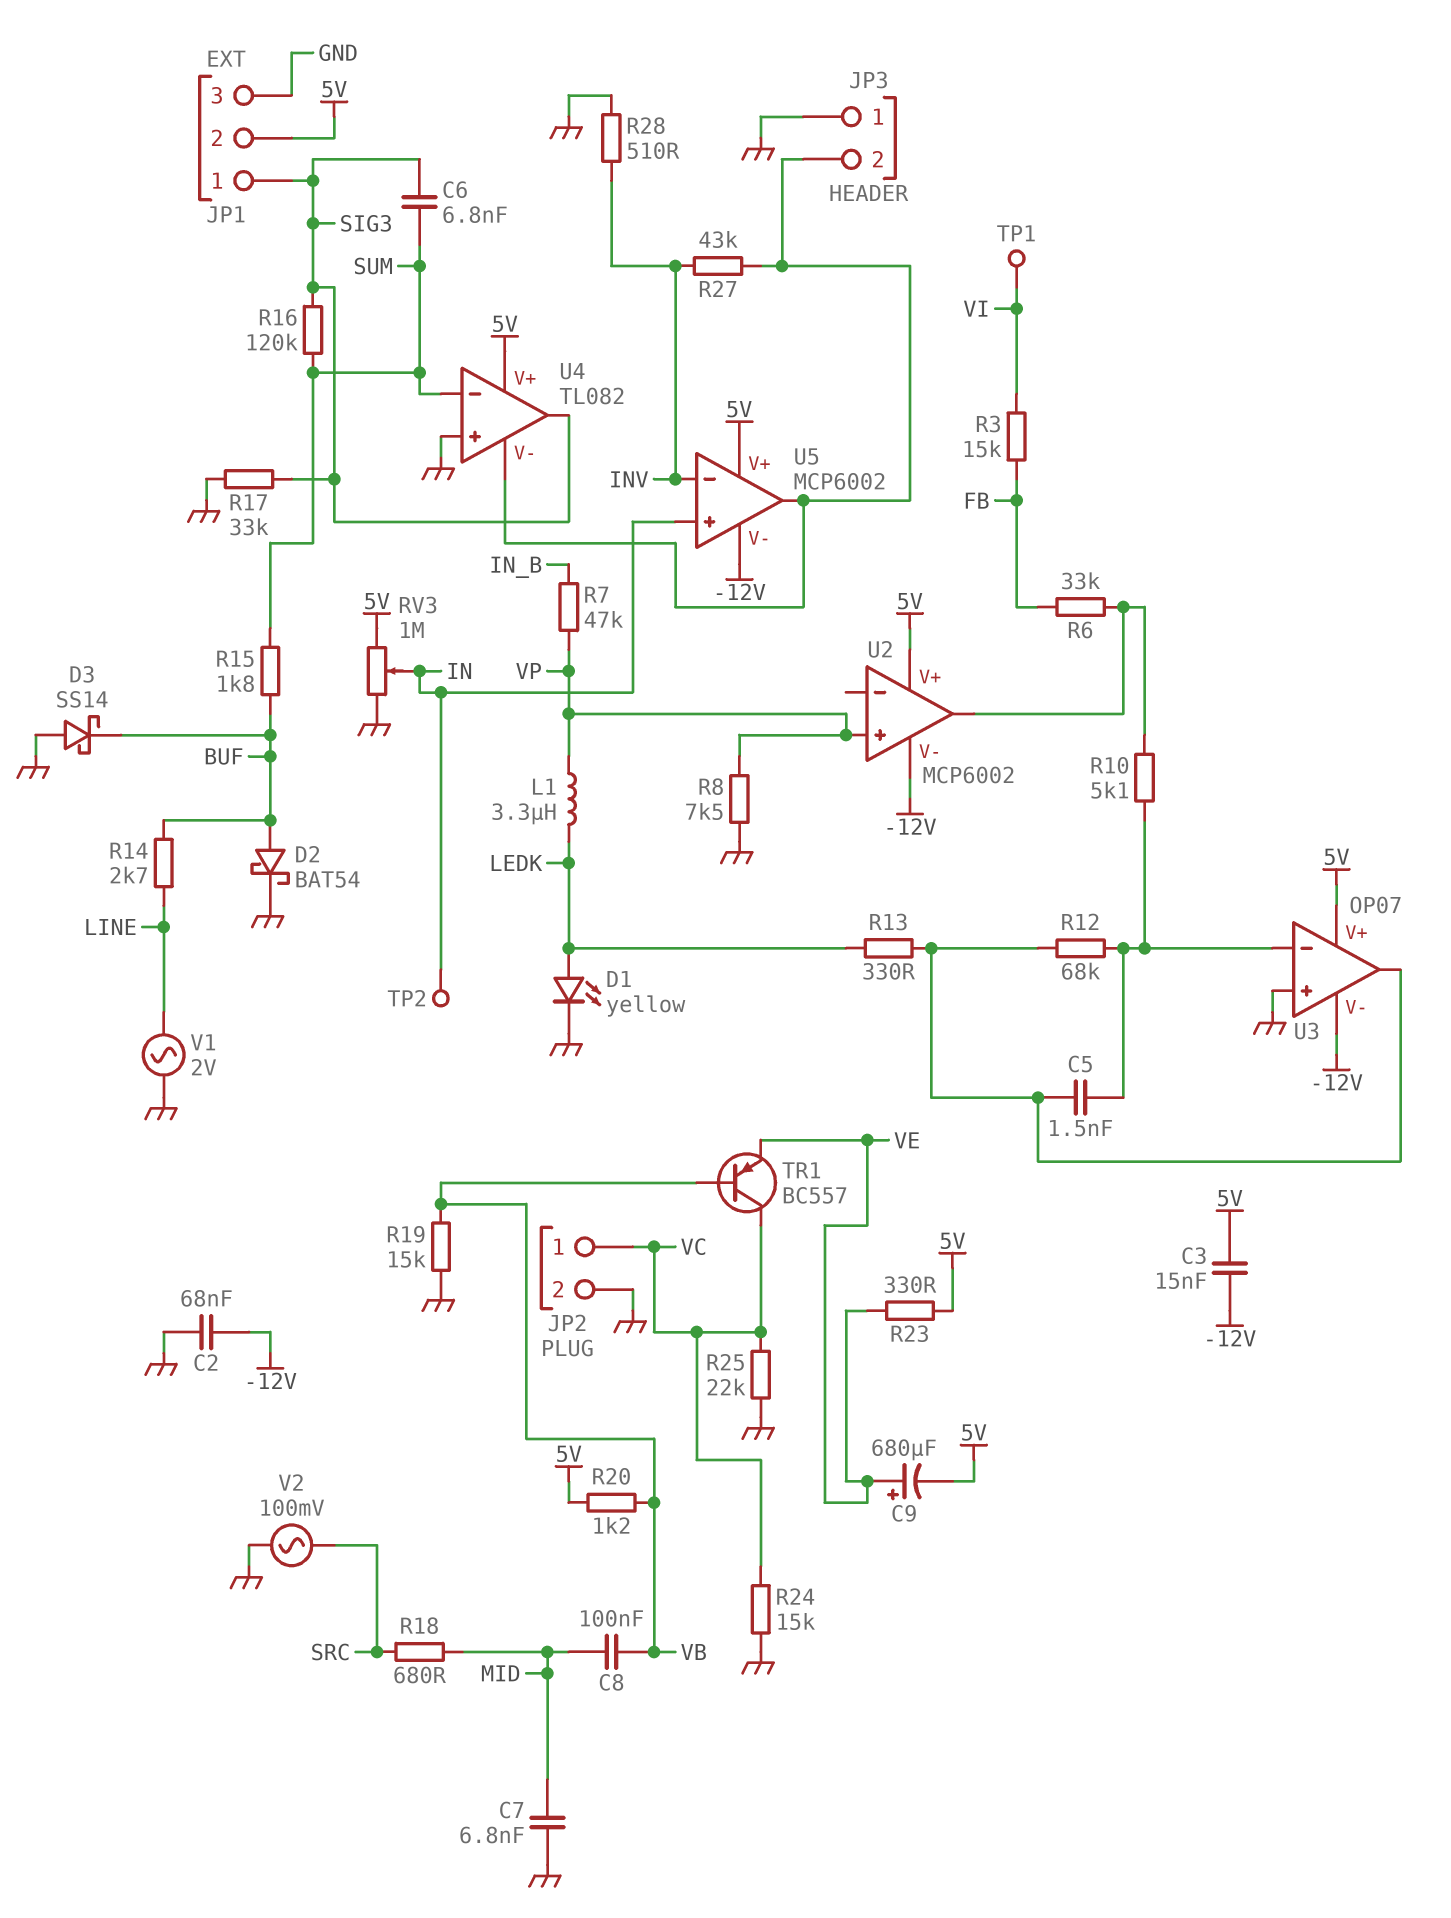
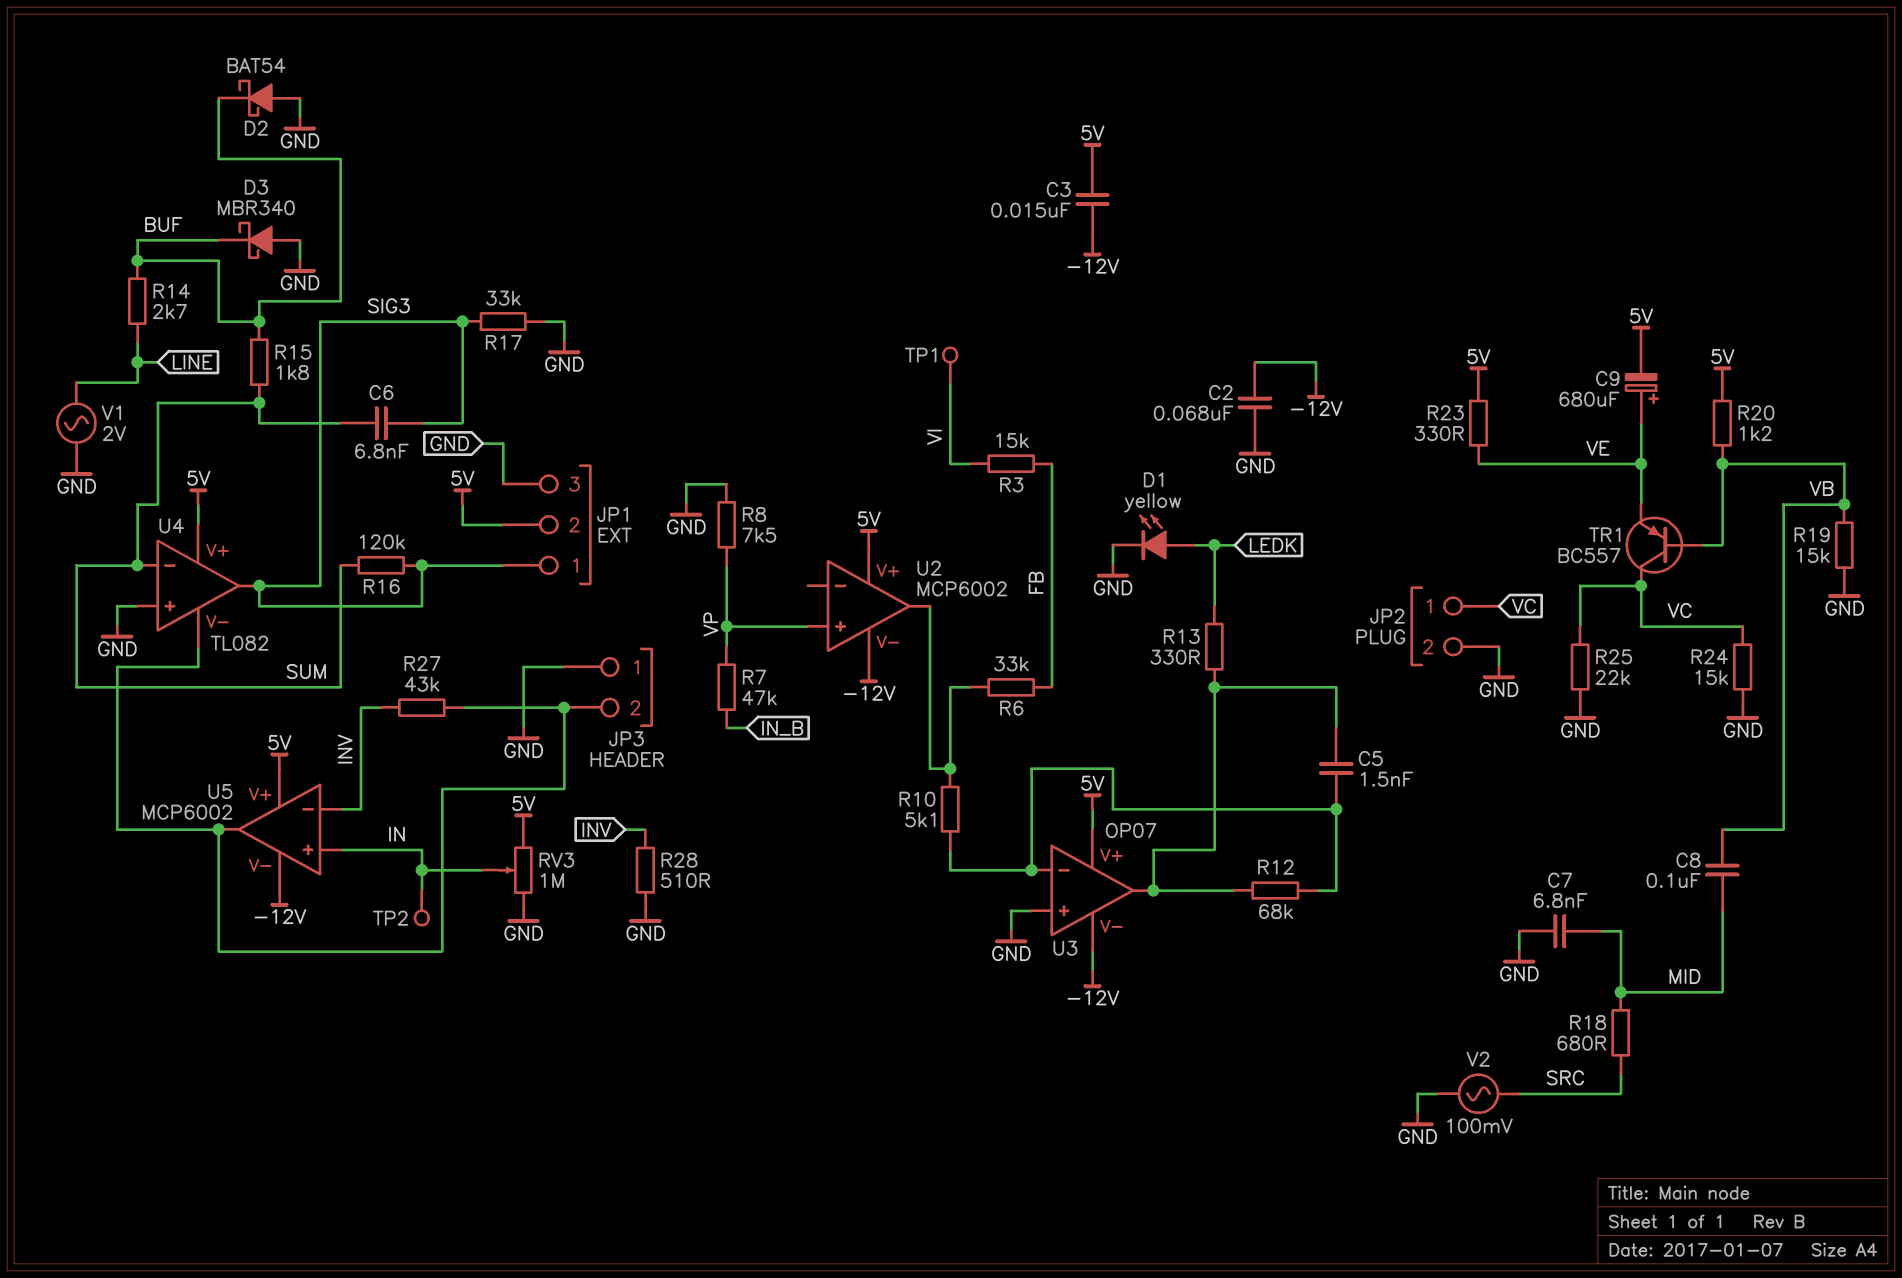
D2: schottky BAT54 (A BUF, K GND) -> schottky BAT54 (A GND, K BUF)
D3: schottky SS14 (A GND, K BUF) -> schottky MBR340 (A GND, K BUF)
L1: 3.3uH (LEDK, VP) -> none

